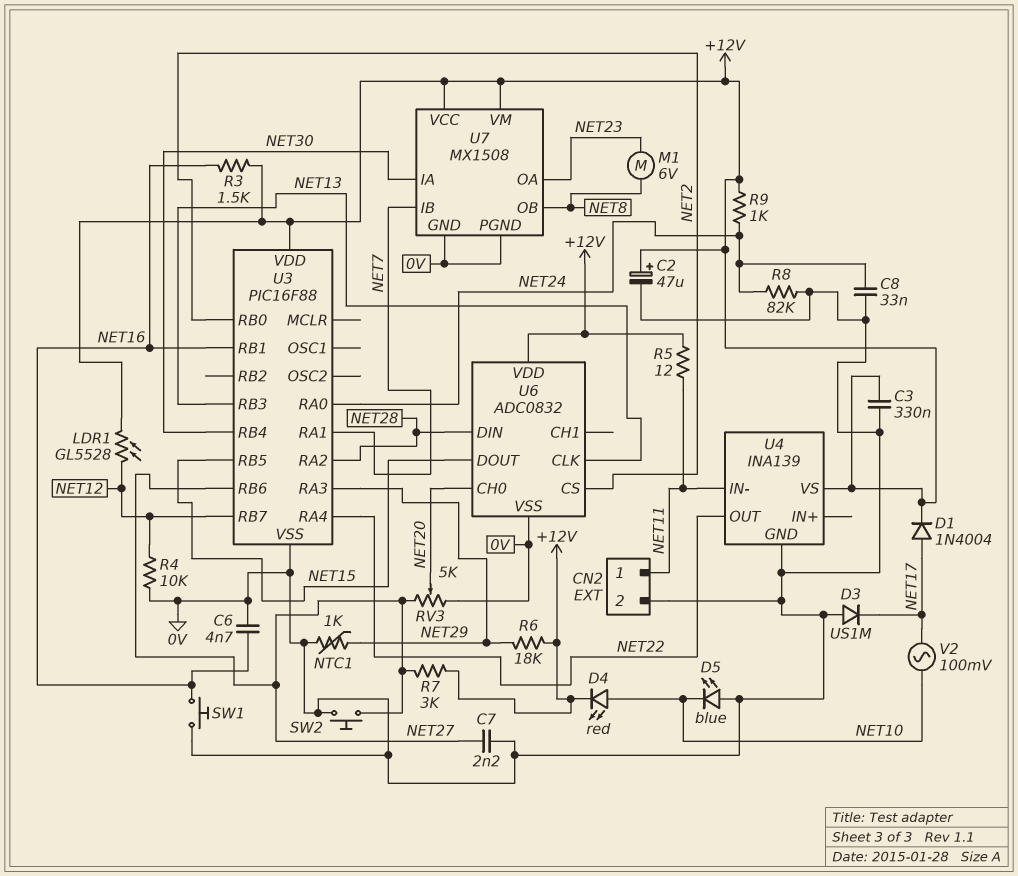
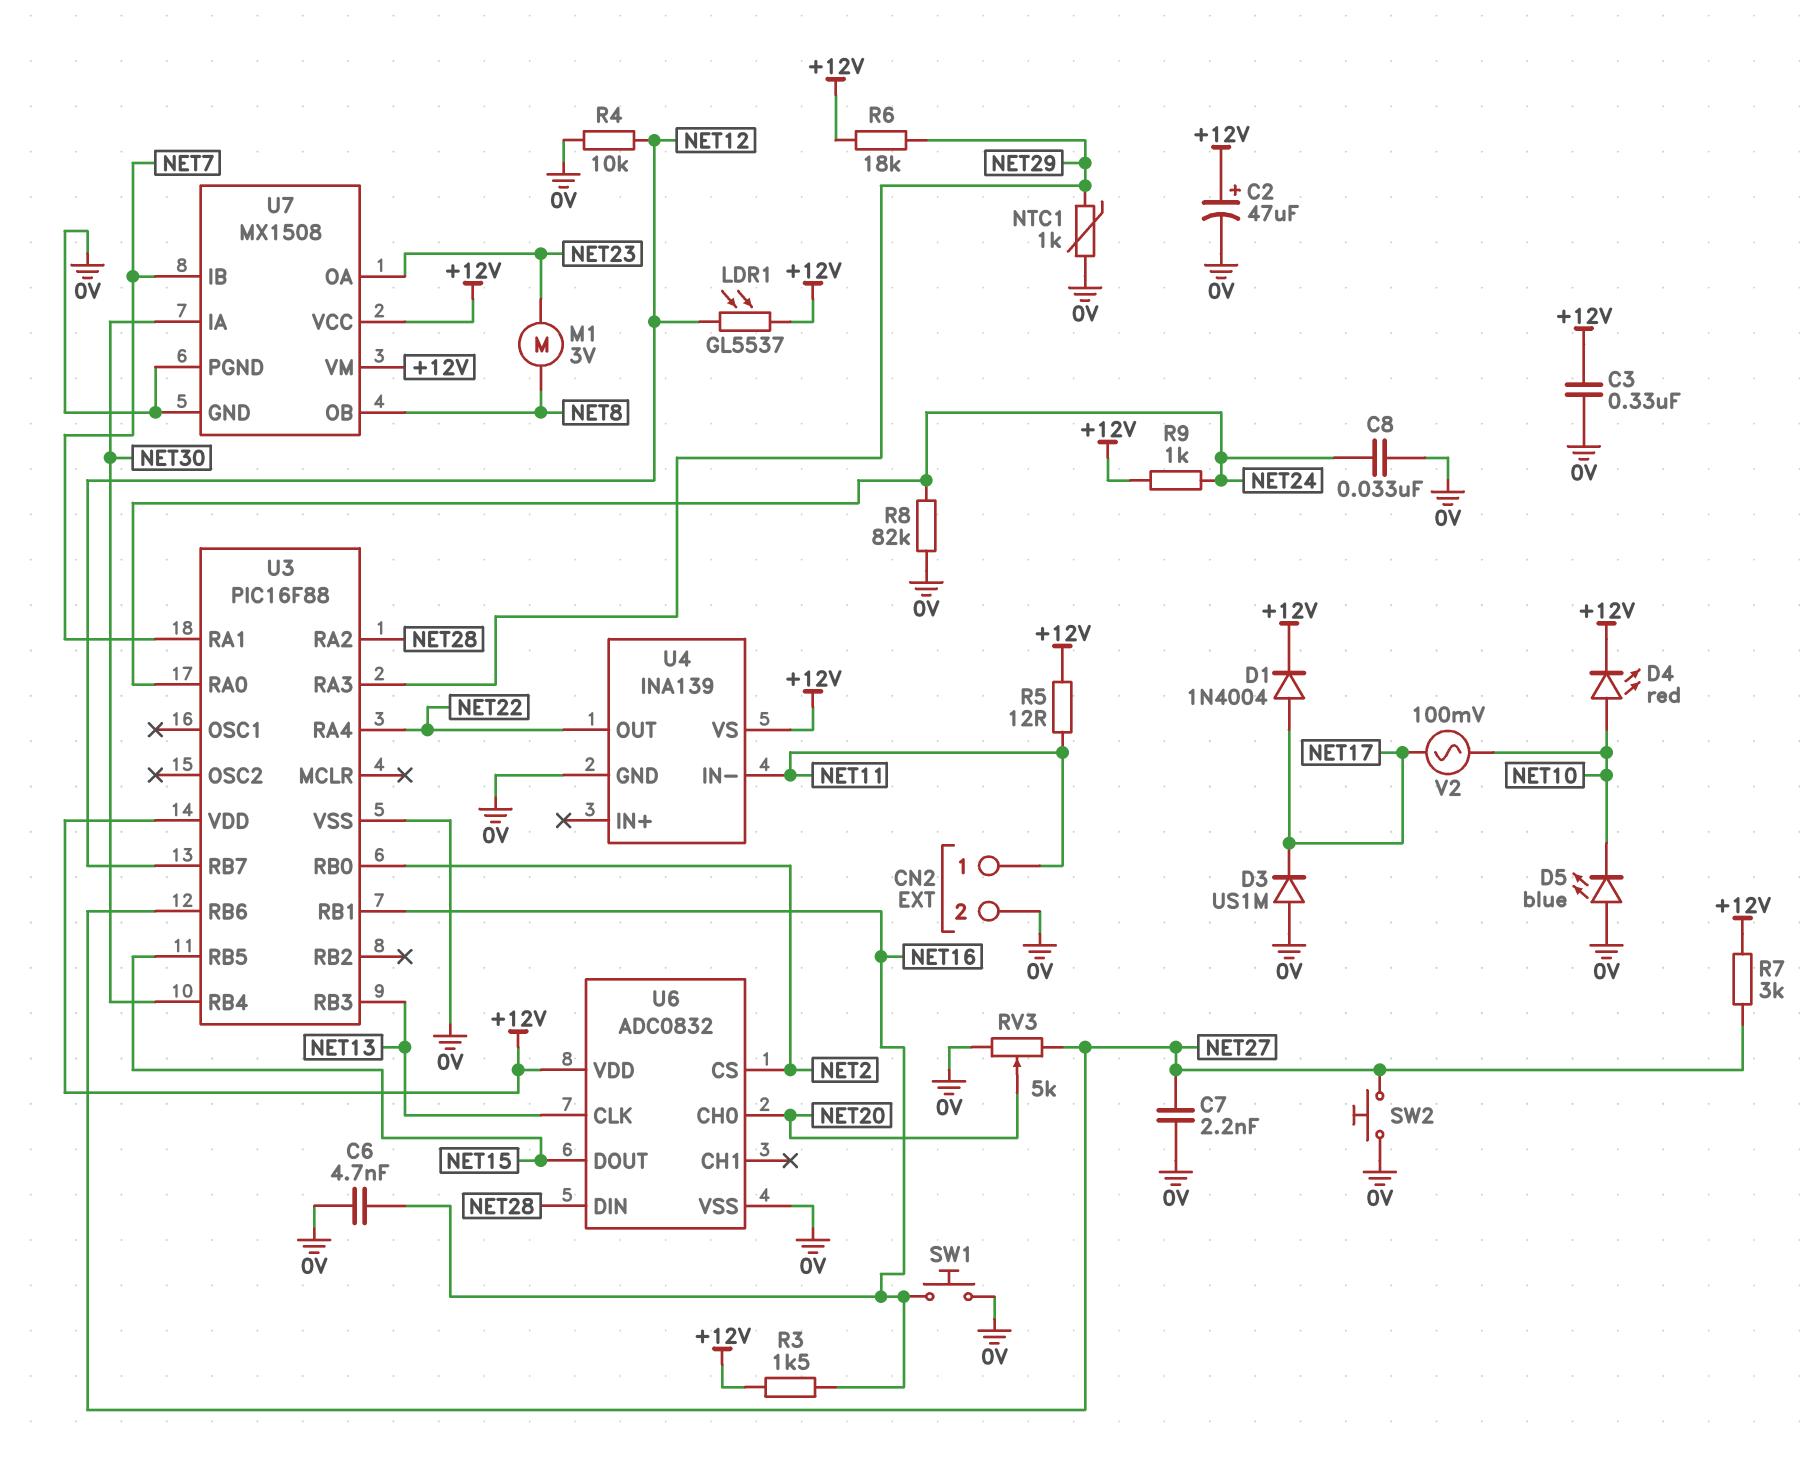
LDR1: GL5528 (+12V, NET12) -> GL5537 (+12V, NET12)
M1: motor 6V (NET8, NET23) -> motor 3V (NET8, NET23)

